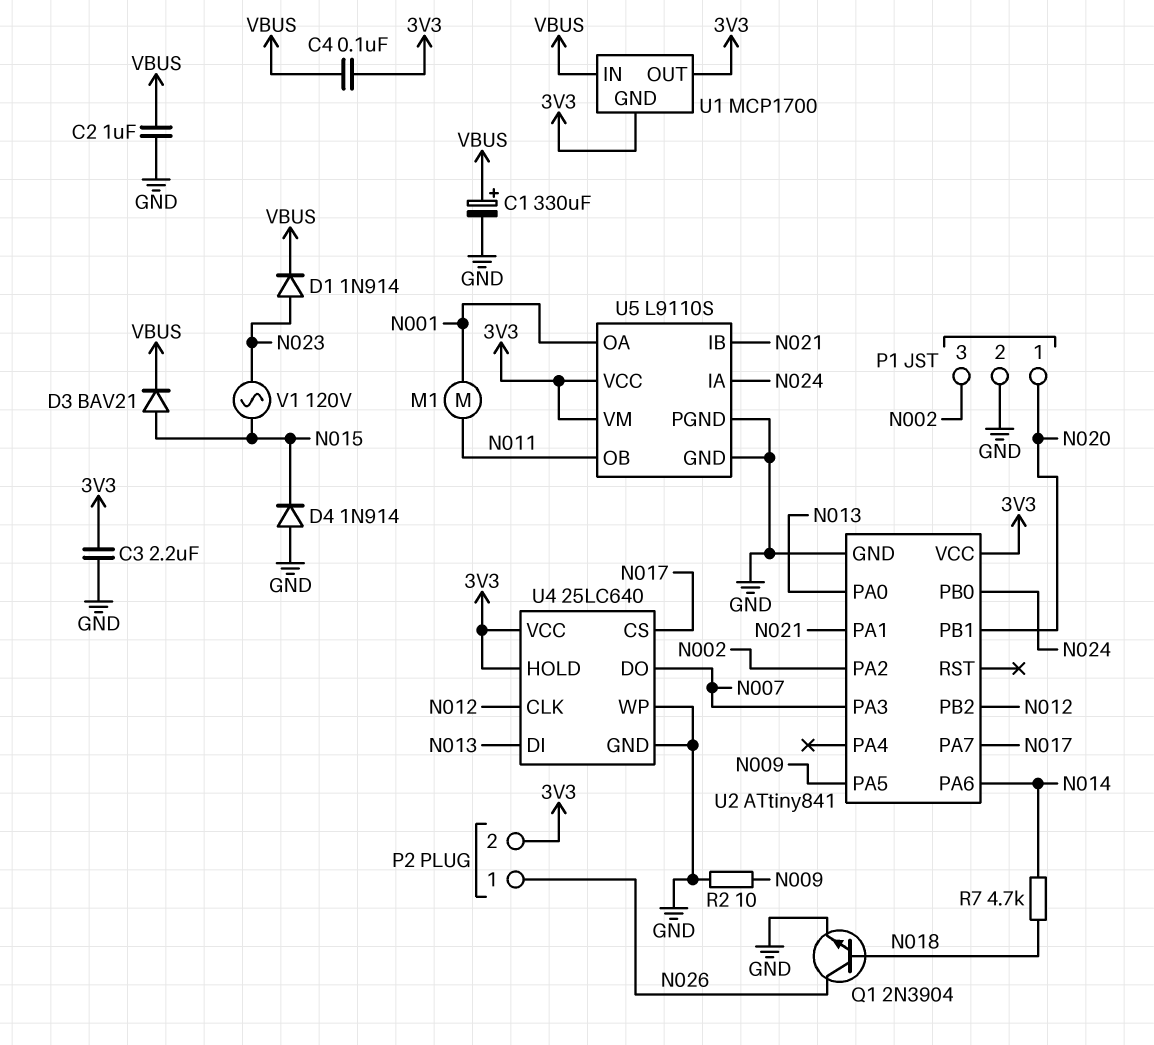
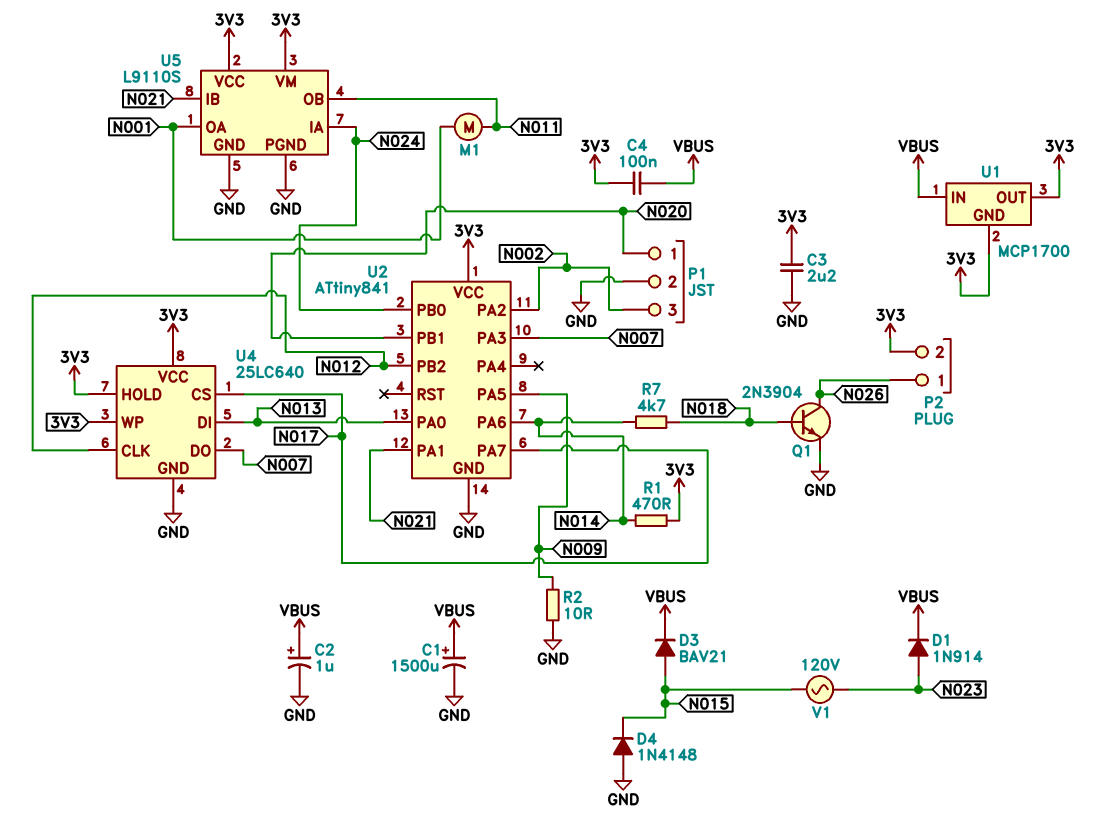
C1: 330uF (plus VBUS, minus GND) -> 1500uF (plus VBUS, minus GND)
C2: 1uF (GND, VBUS) -> 1uF (plus VBUS, minus GND)
D4: diode 1N914 (A GND, K N015) -> diode 1N4148 (A GND, K N015)
R1: none -> 470 (3V3, N014)
U4 pin WP: GND -> 3V3

